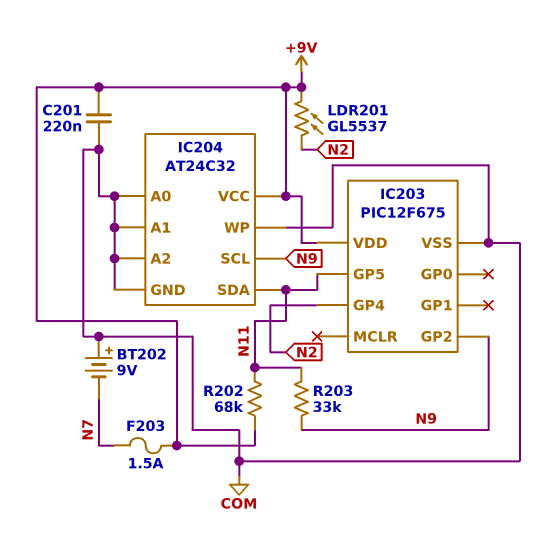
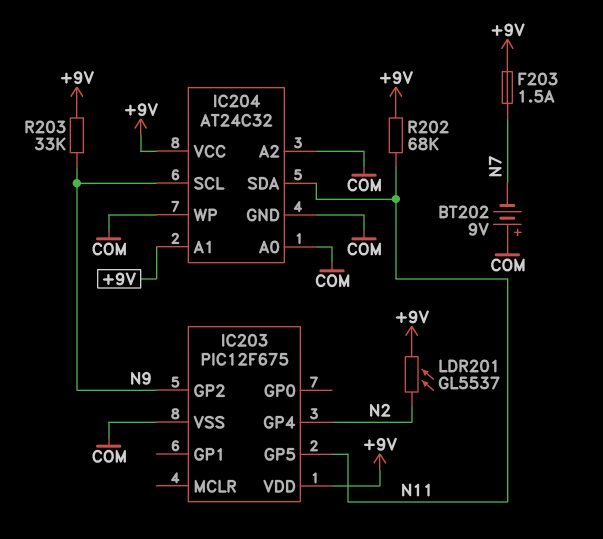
C201: 220nF (+9V, COM) -> none
IC204 pin A1: COM -> +9V
R203: 33k (N9, N11) -> 33k (+9V, N9)

